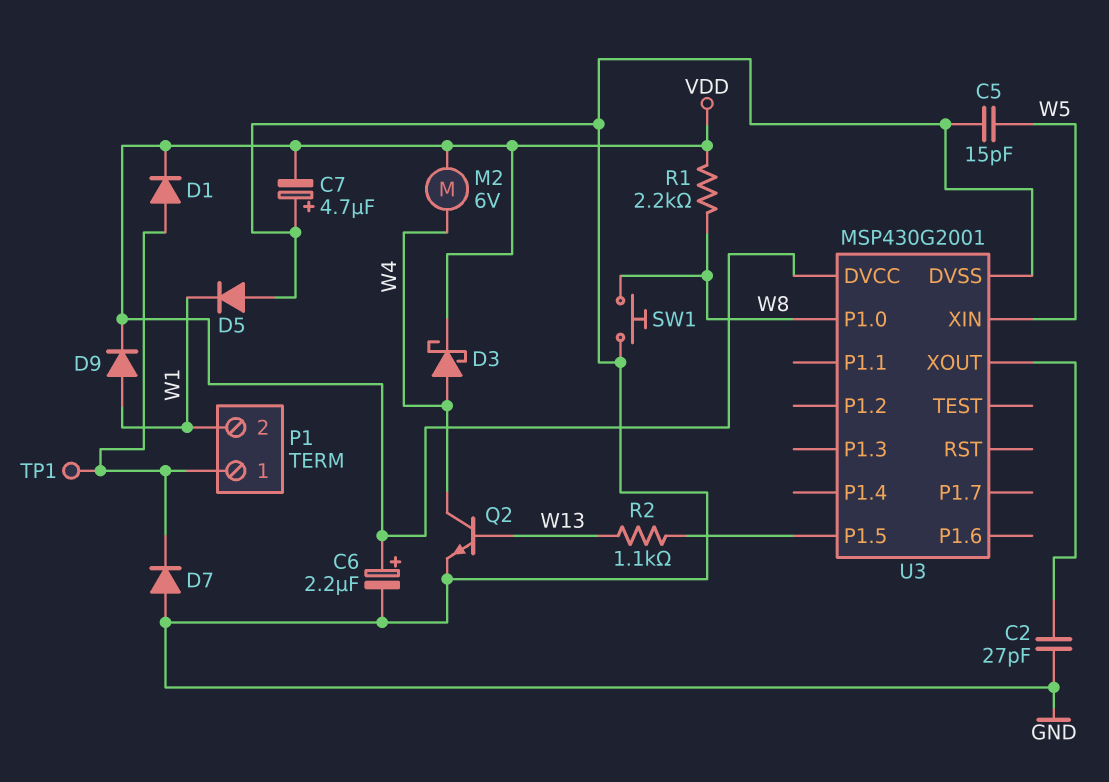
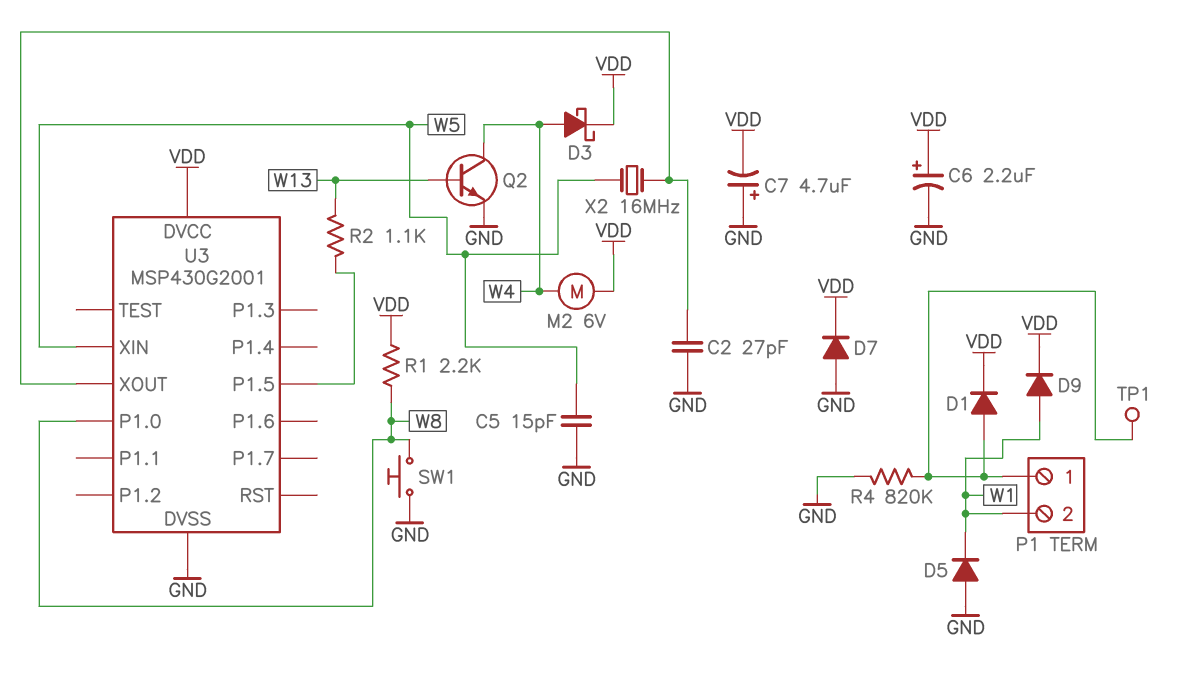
D7: diode (A GND, K P1/1) -> diode (A GND, K VDD)
R4: none -> 820k (GND, P1/1)
X2: none -> 16MHz (U3/XOUT, W5)

